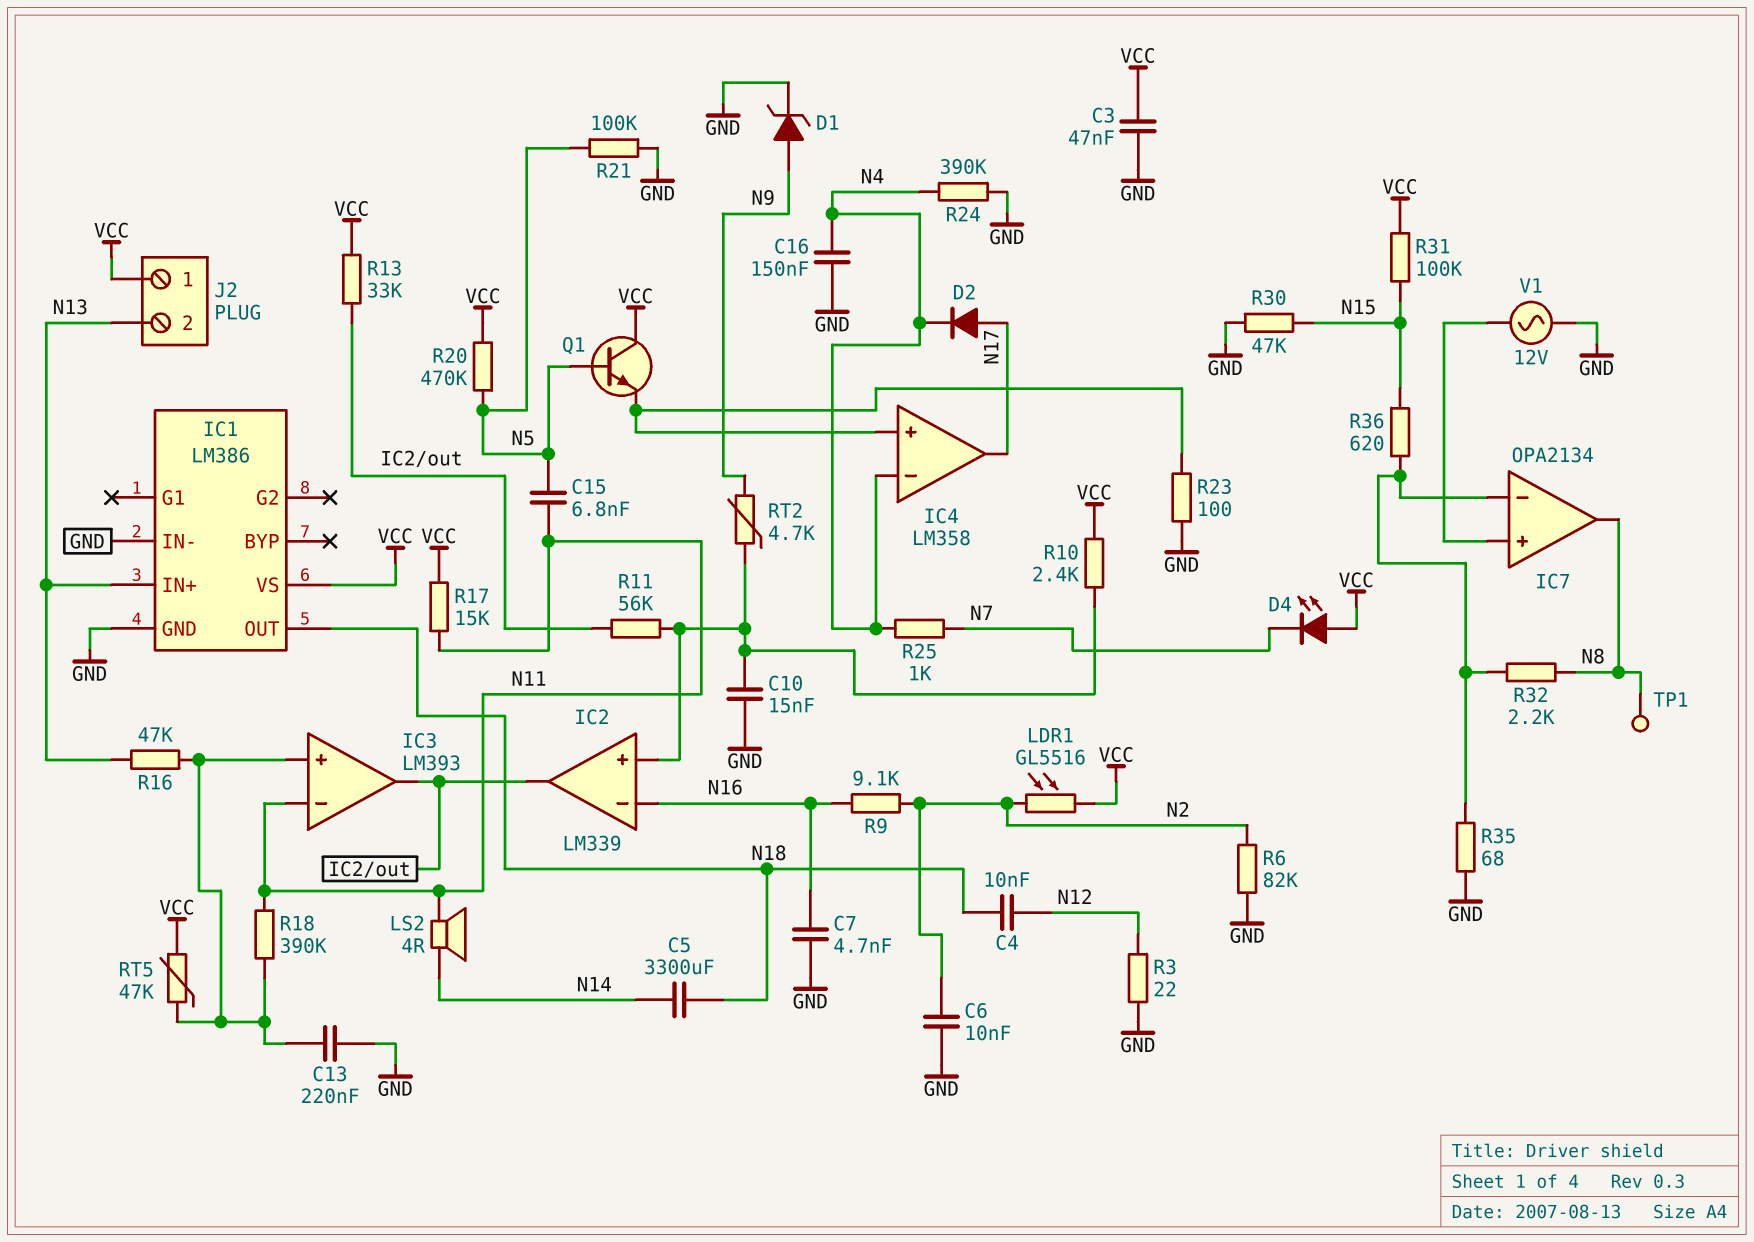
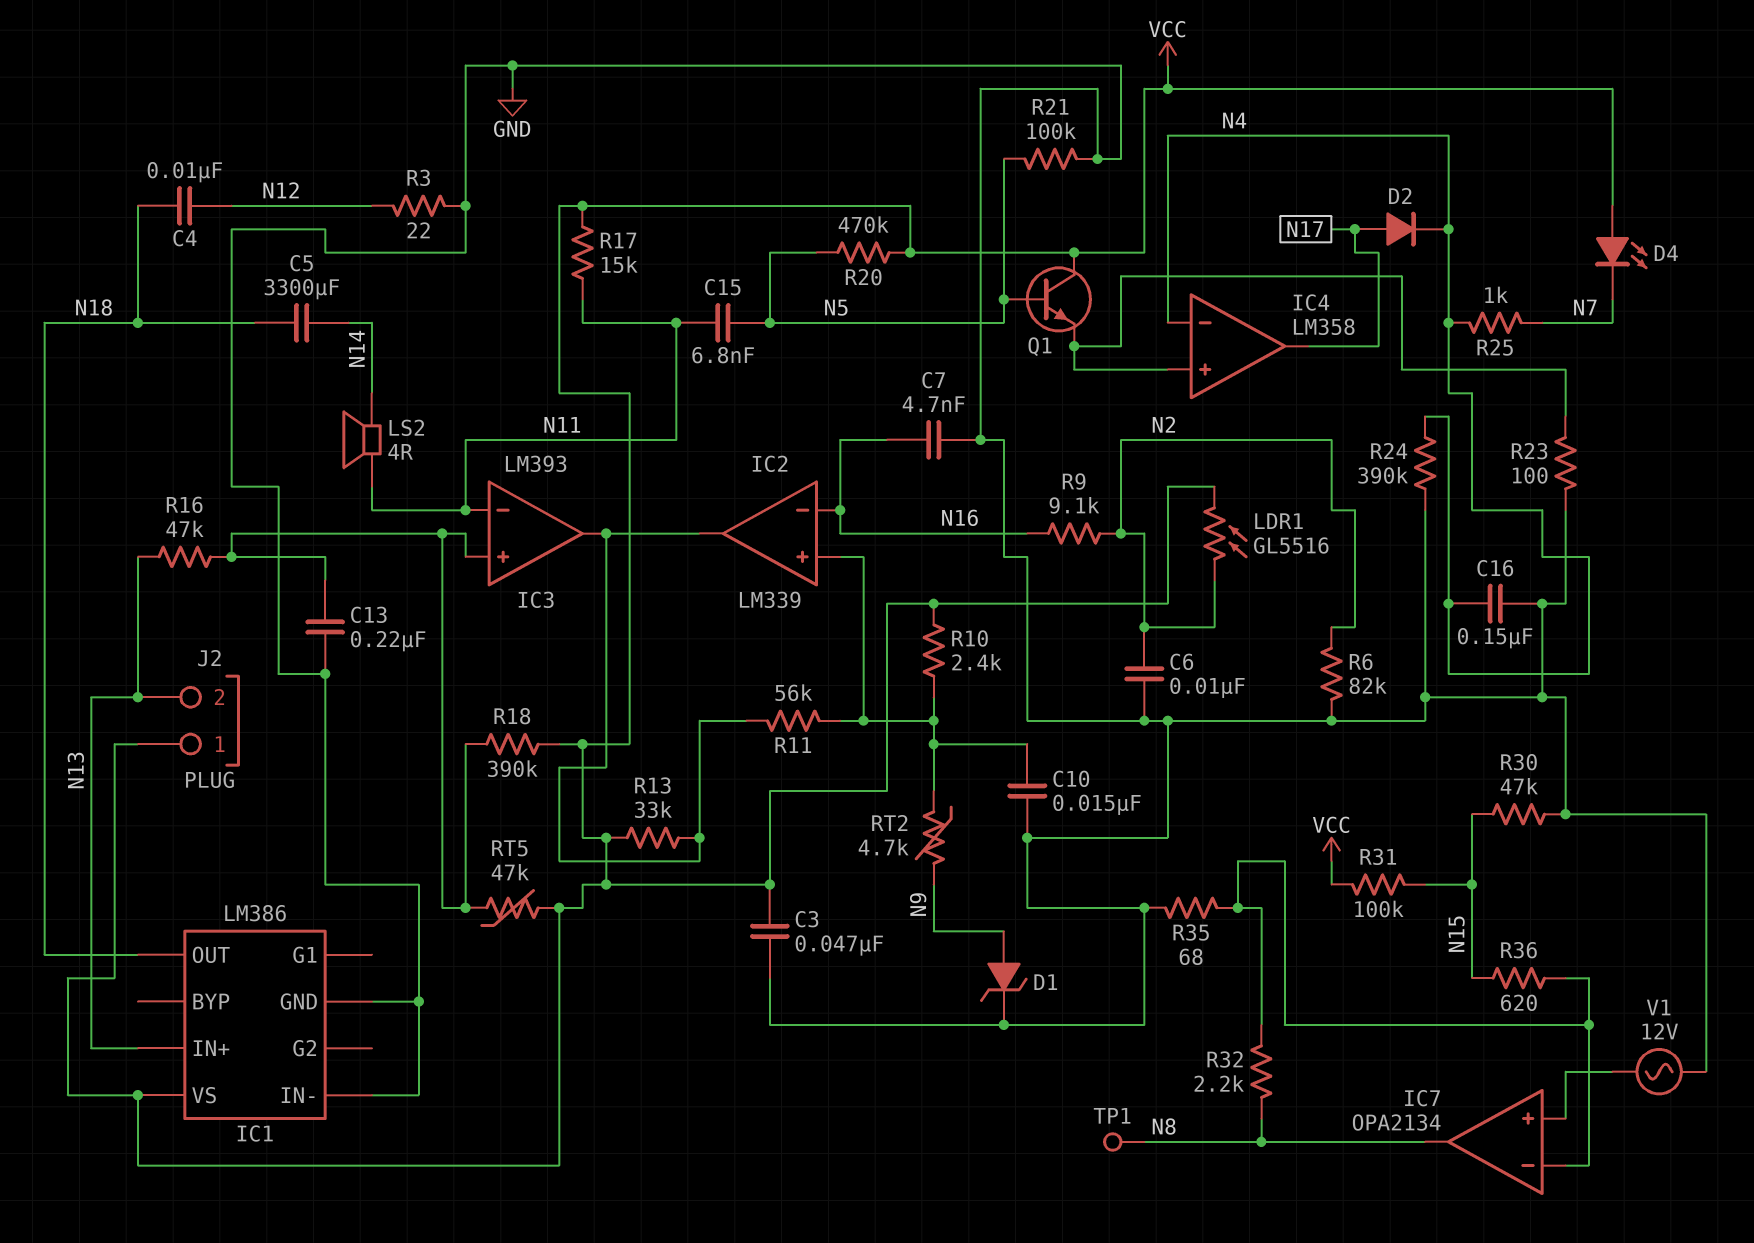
R18: 390k (IC3/in+, N11) -> 390k (IC3/in+, VCC)

